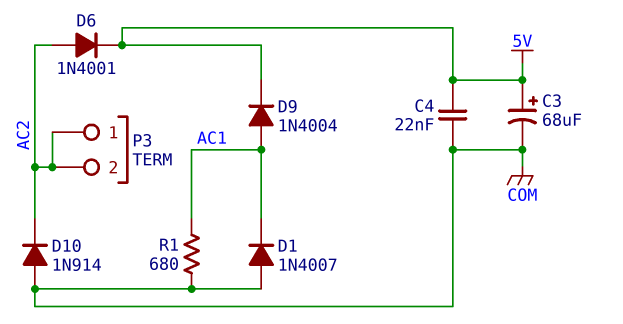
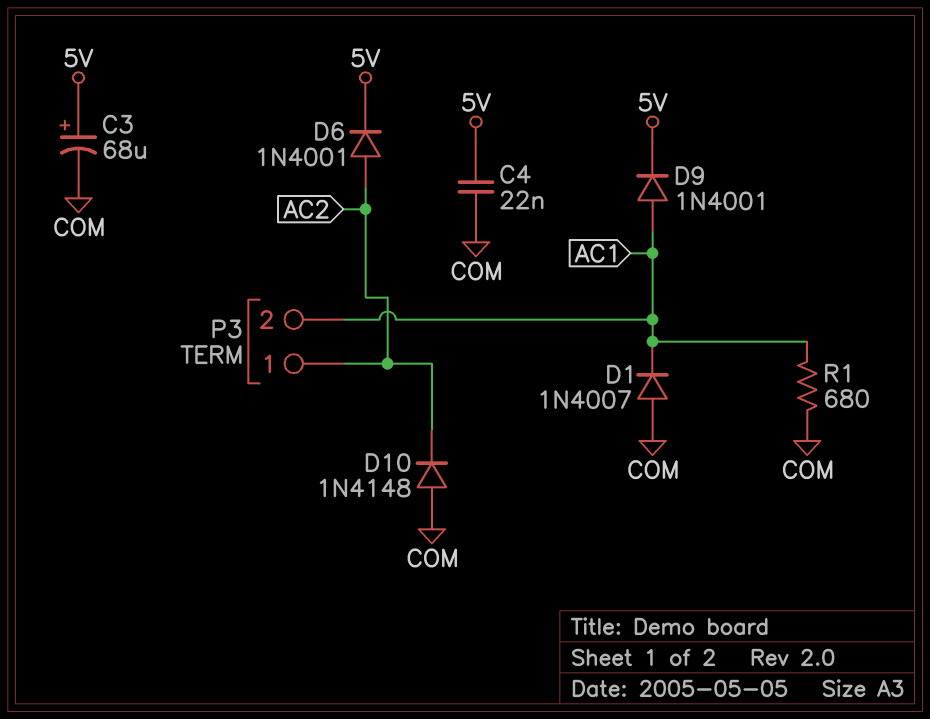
D9: diode 1N4004 (A AC1, K 5V) -> diode 1N4001 (A AC1, K 5V)
D10: diode 1N914 (A COM, K AC2) -> diode 1N4148 (A COM, K AC2)
P3 pin 2: AC2 -> AC1

